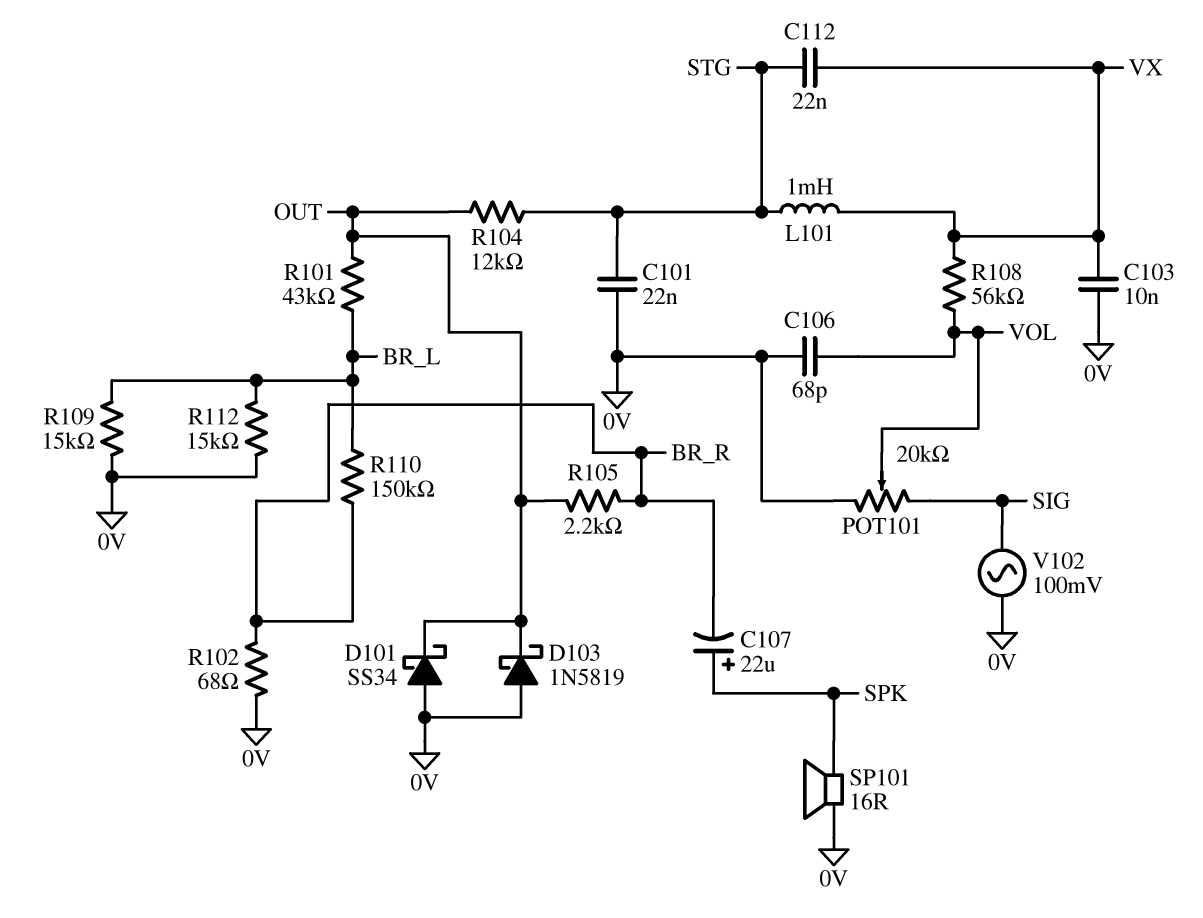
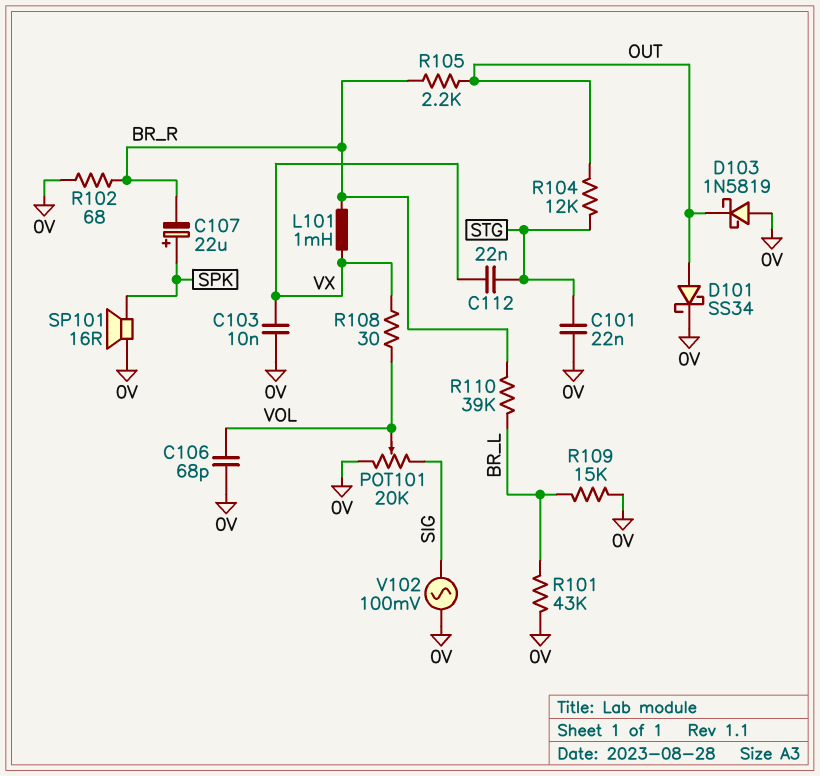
D101: schottky SS34 (A 0V, K OUT) -> schottky SS34 (A OUT, K 0V)
L101: 1mH (STG, VX) -> 1mH (BR_R, VX)
R101: 43k (BR_L, OUT) -> 43k (0V, BR_L)
R108: 56k (VOL, VX) -> 30 (VOL, VX)
R110: 150k (BR_L, BR_R) -> 39k (BR_L, BR_R)
R112: 15k (0V, BR_L) -> none

